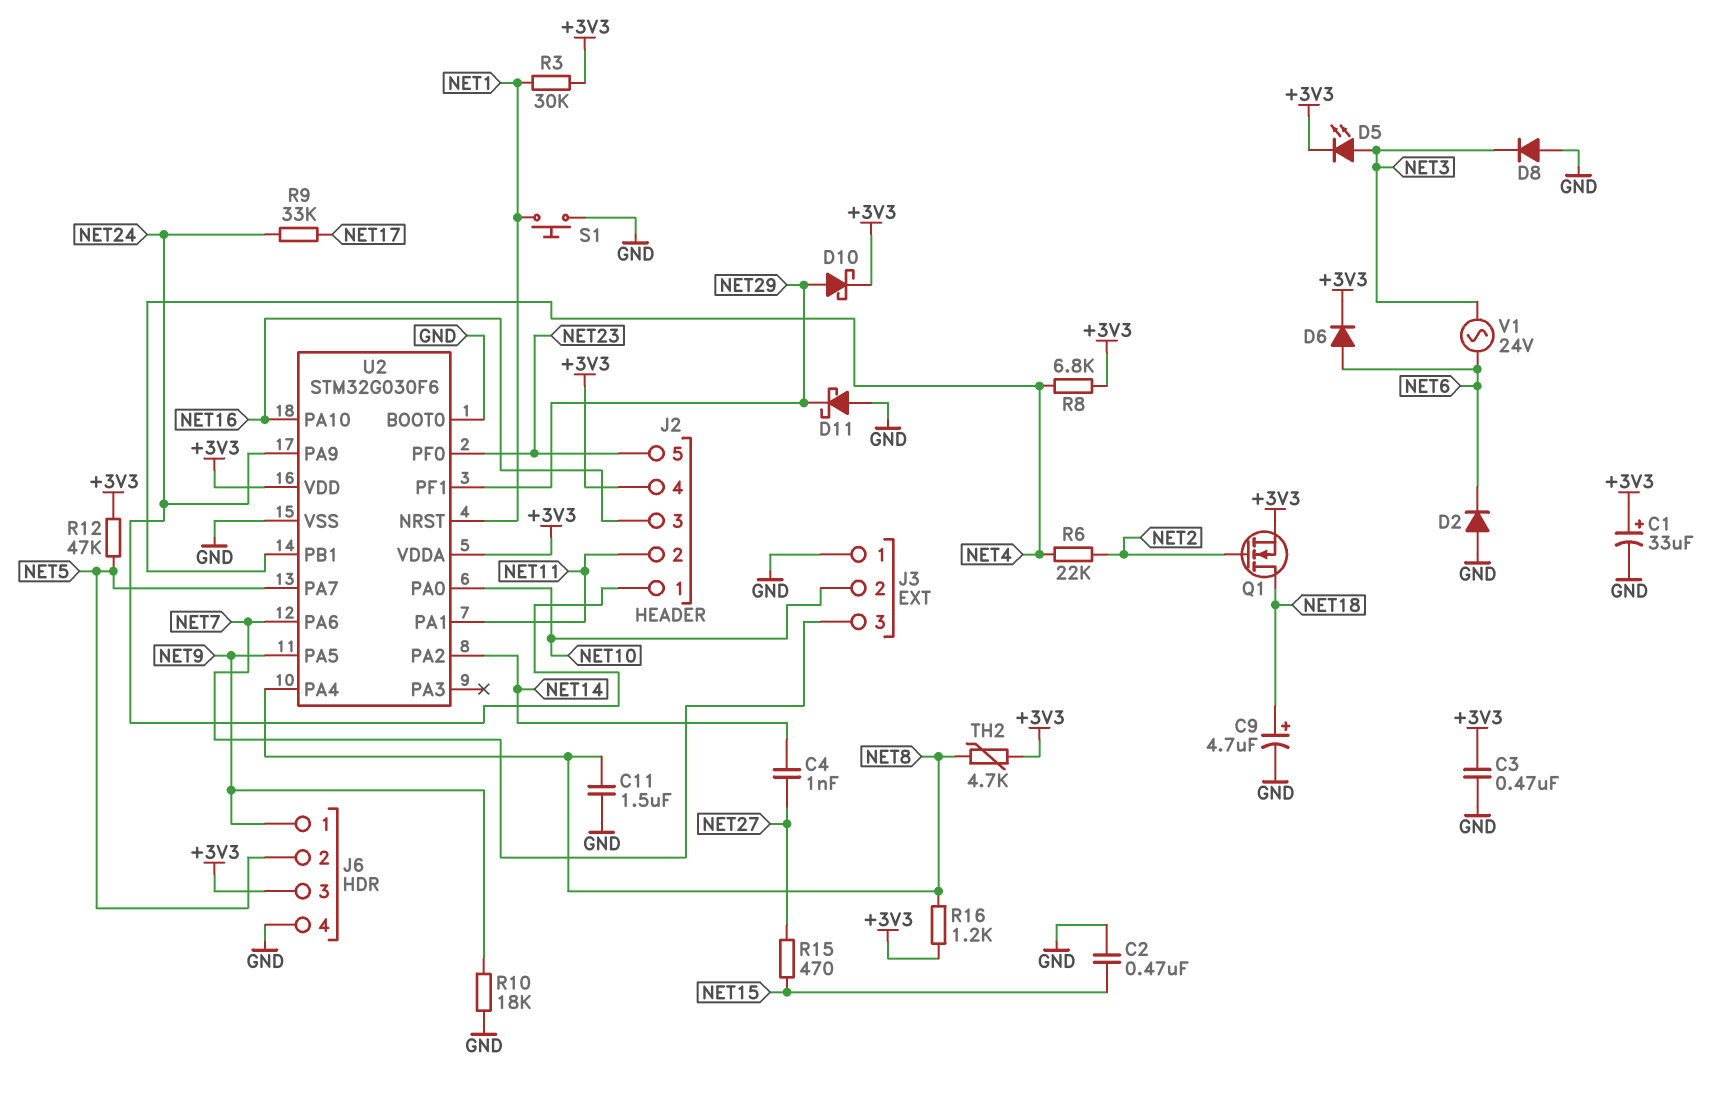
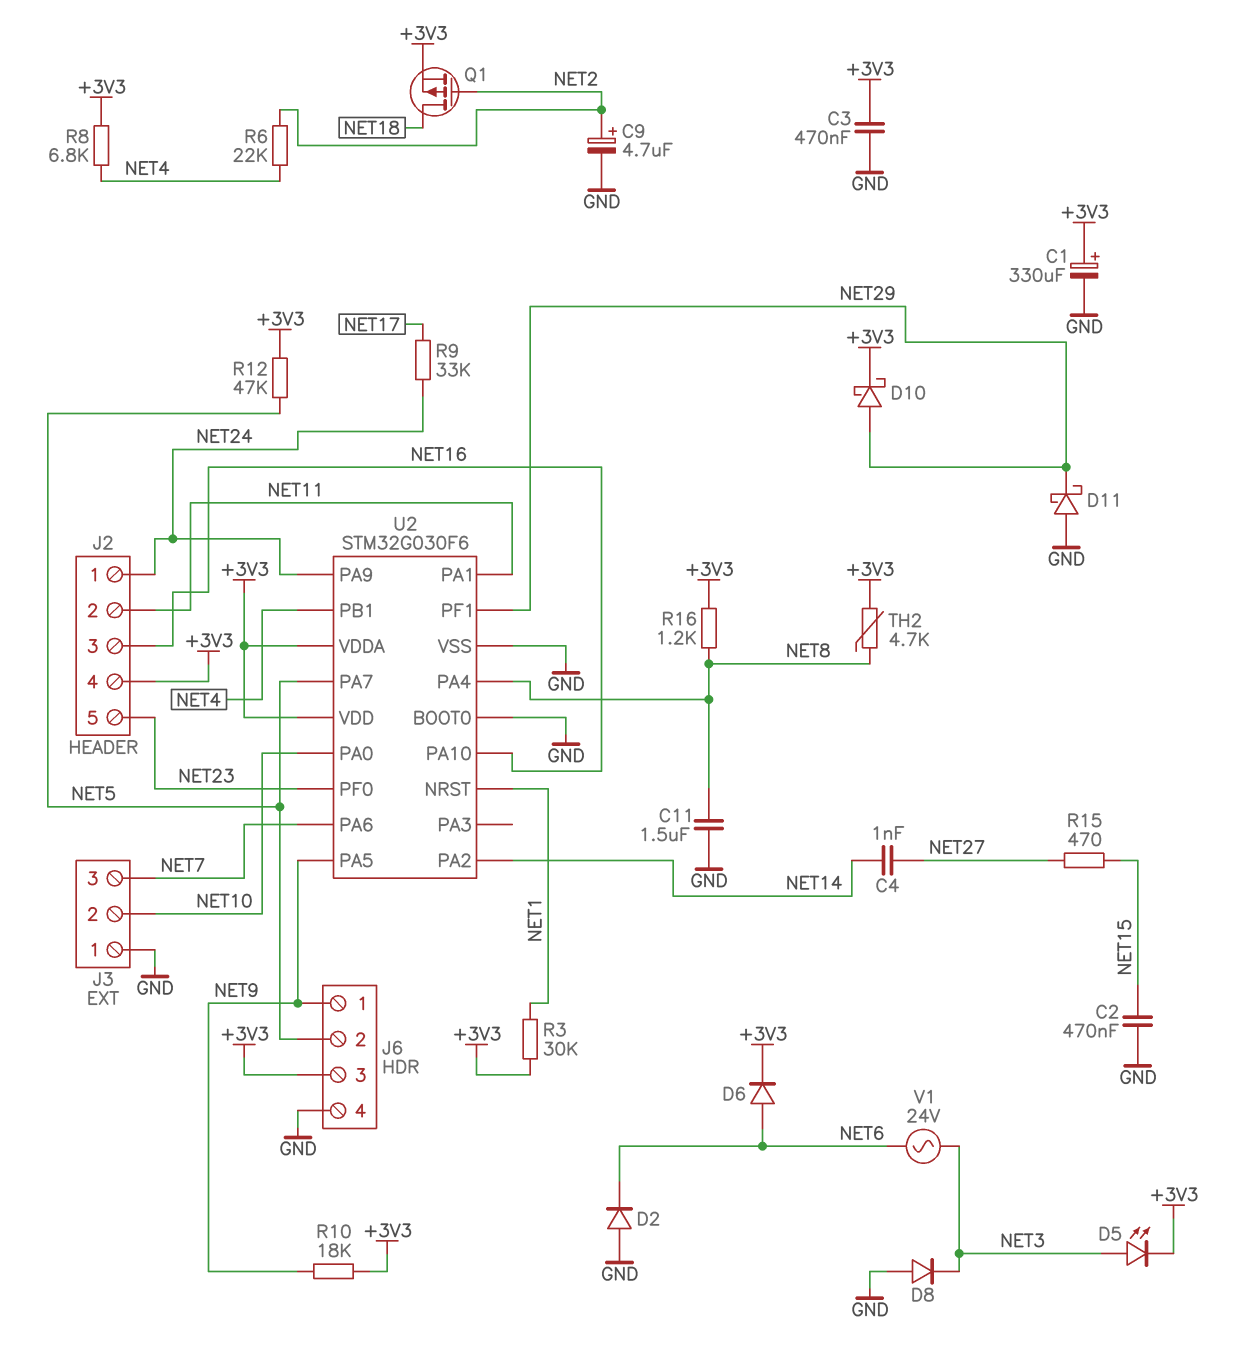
C1: 33uF (plus +3V3, minus GND) -> 330uF (plus +3V3, minus GND)
C9: 4.7uF (plus NET18, minus GND) -> 4.7uF (plus NET2, minus GND)
Q1: NMOS (G NET2, D NET18, S +3V3) -> PMOS (G NET2, D NET18, S +3V3)
R10: 18k (GND, NET9) -> 18k (+3V3, NET9)
S1: button (GND, NET1) -> none

